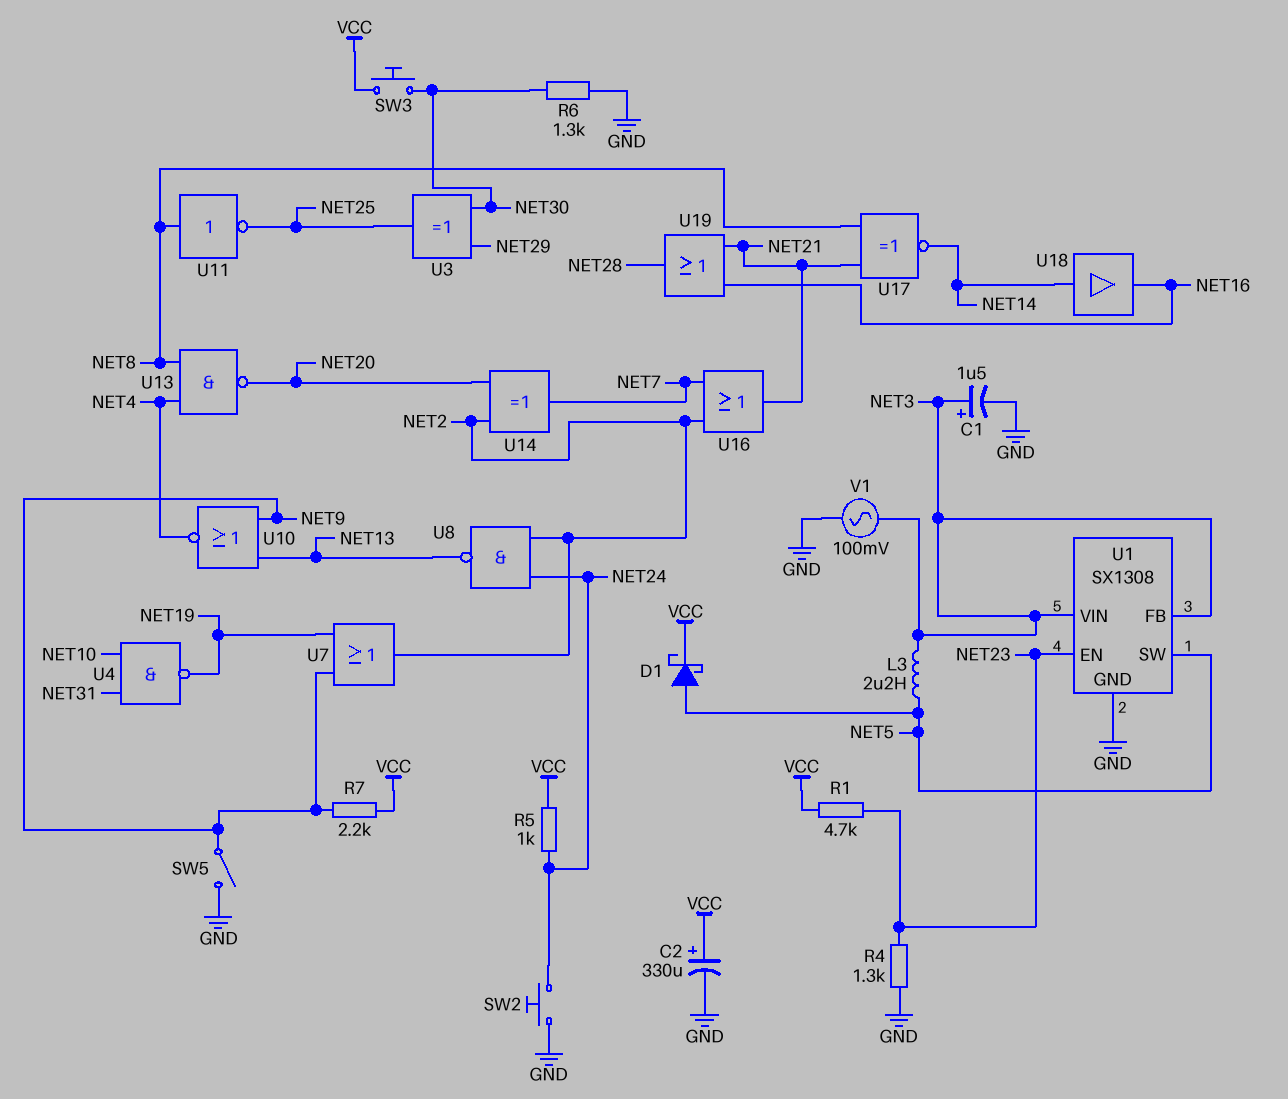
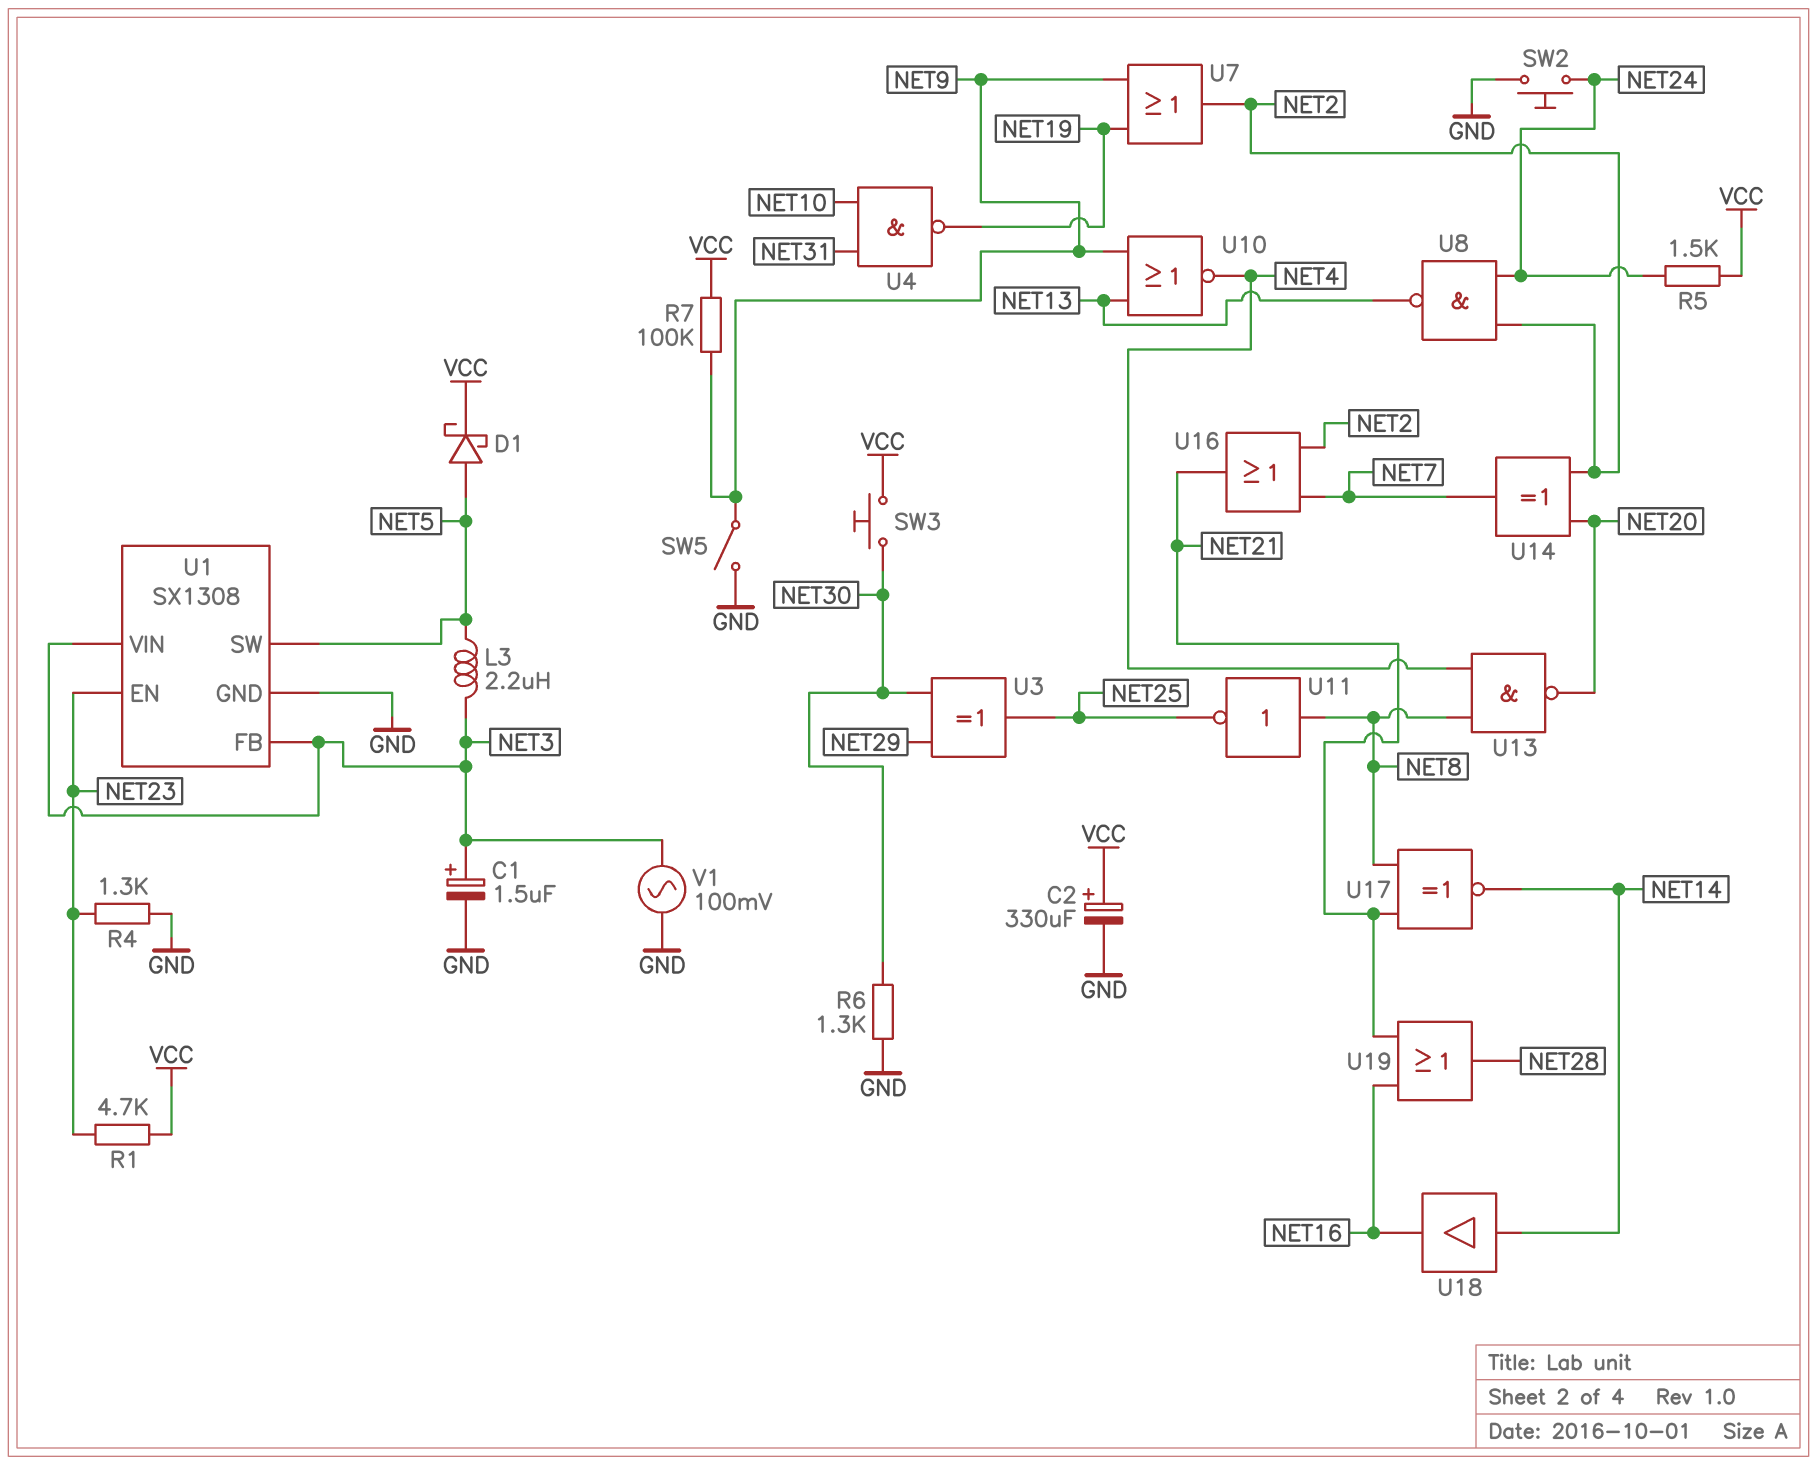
R5: 1k (NET24, VCC) -> 1.5k (NET24, VCC)
R7: 2.2k (NET9, VCC) -> 100k (NET9, VCC)

